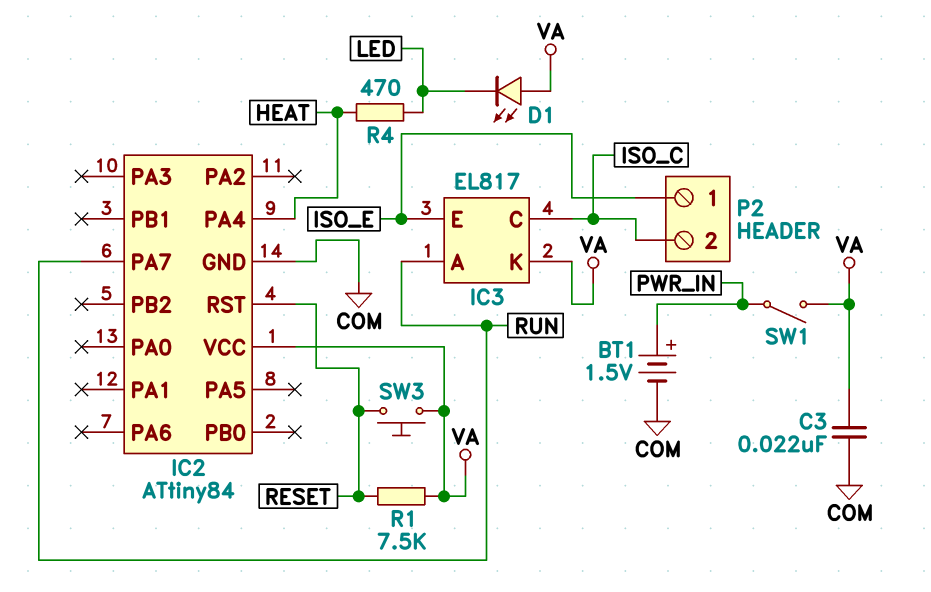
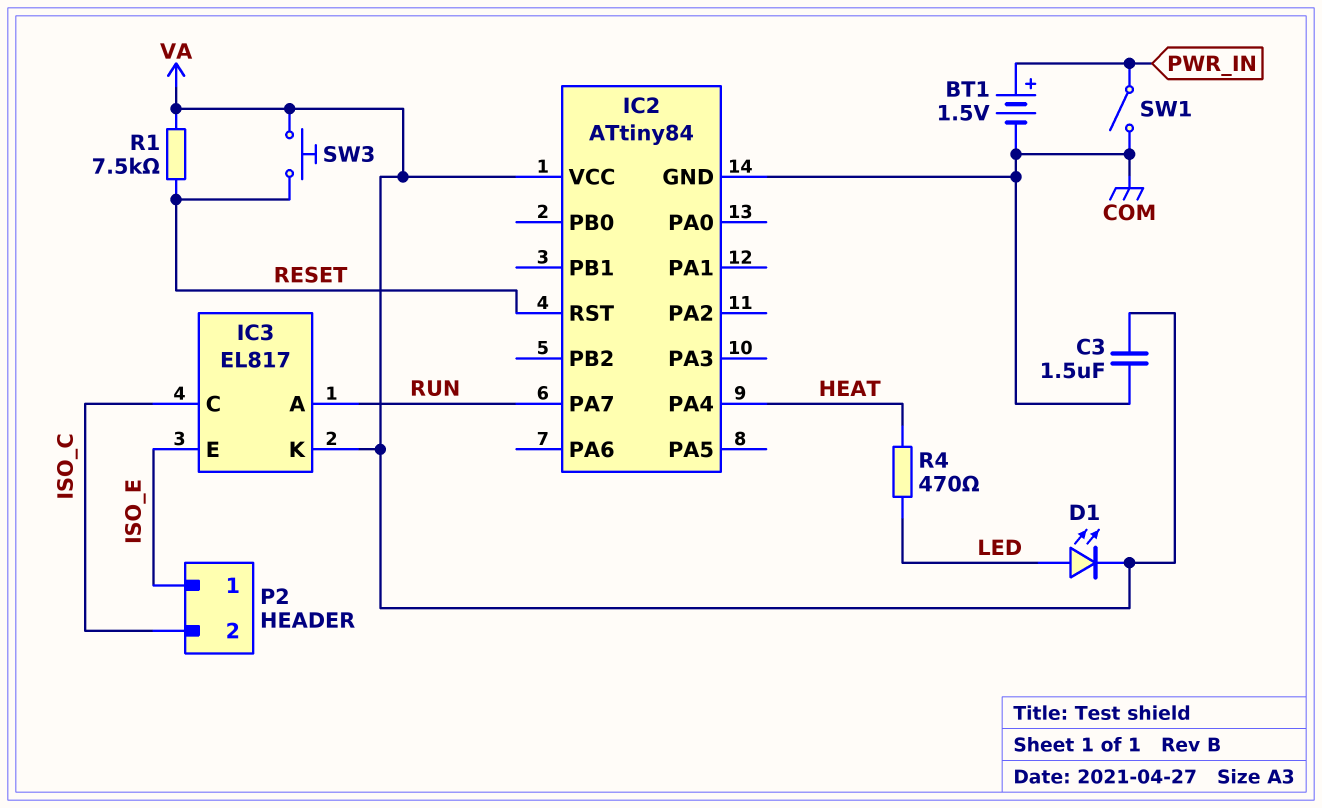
C3: 22nF (COM, VA) -> 1.5uF (COM, VA)
D1: LED (A VA, K LED) -> LED (A LED, K VA)
SW1: switch (PWR_IN, VA) -> switch (COM, PWR_IN)

